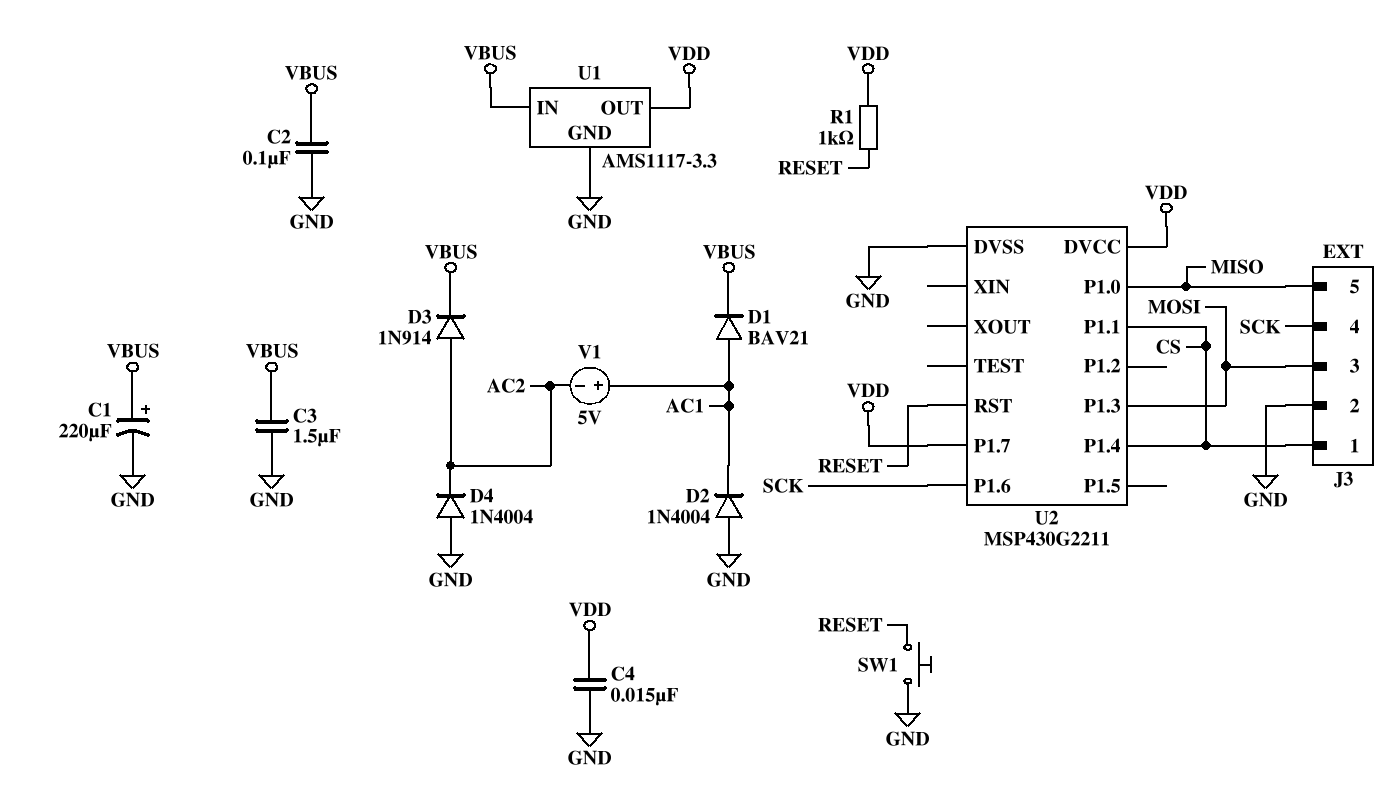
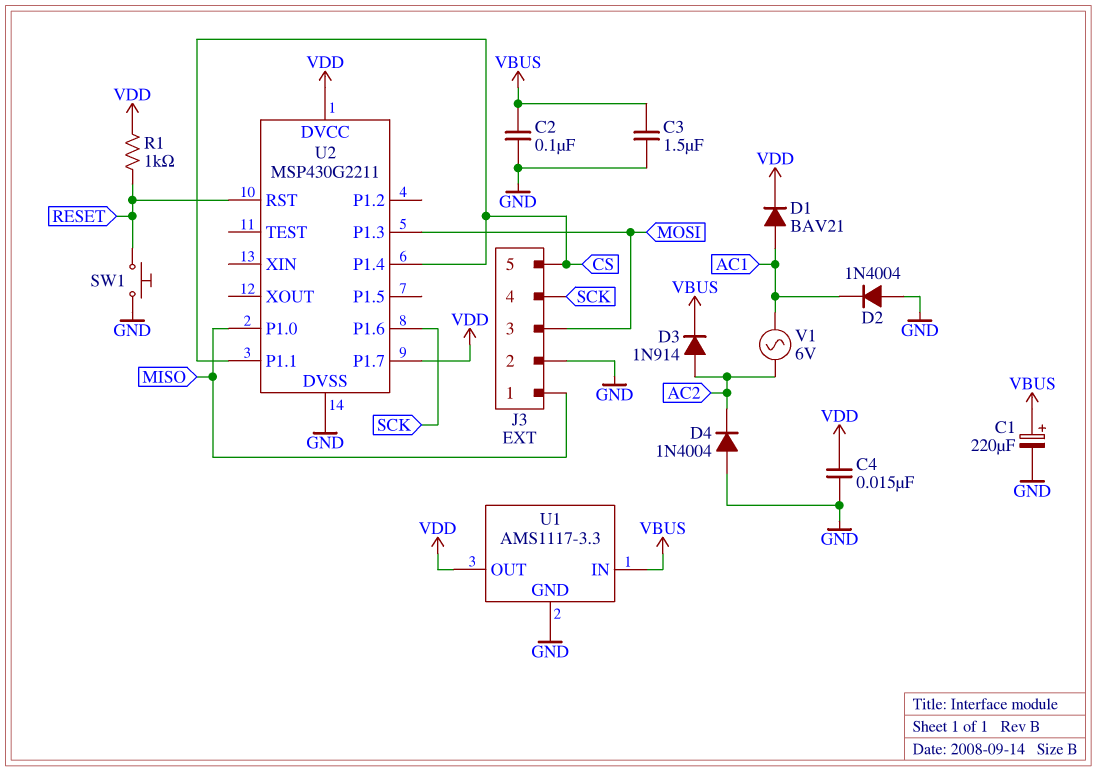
D1: diode BAV21 (A AC1, K VBUS) -> diode BAV21 (A AC1, K VDD)
J3 pin 1: CS -> MISO
J3 pin 5: MISO -> CS
V1: 5V (plus AC1, minus AC2) -> AC 6V (AC1, AC2)

